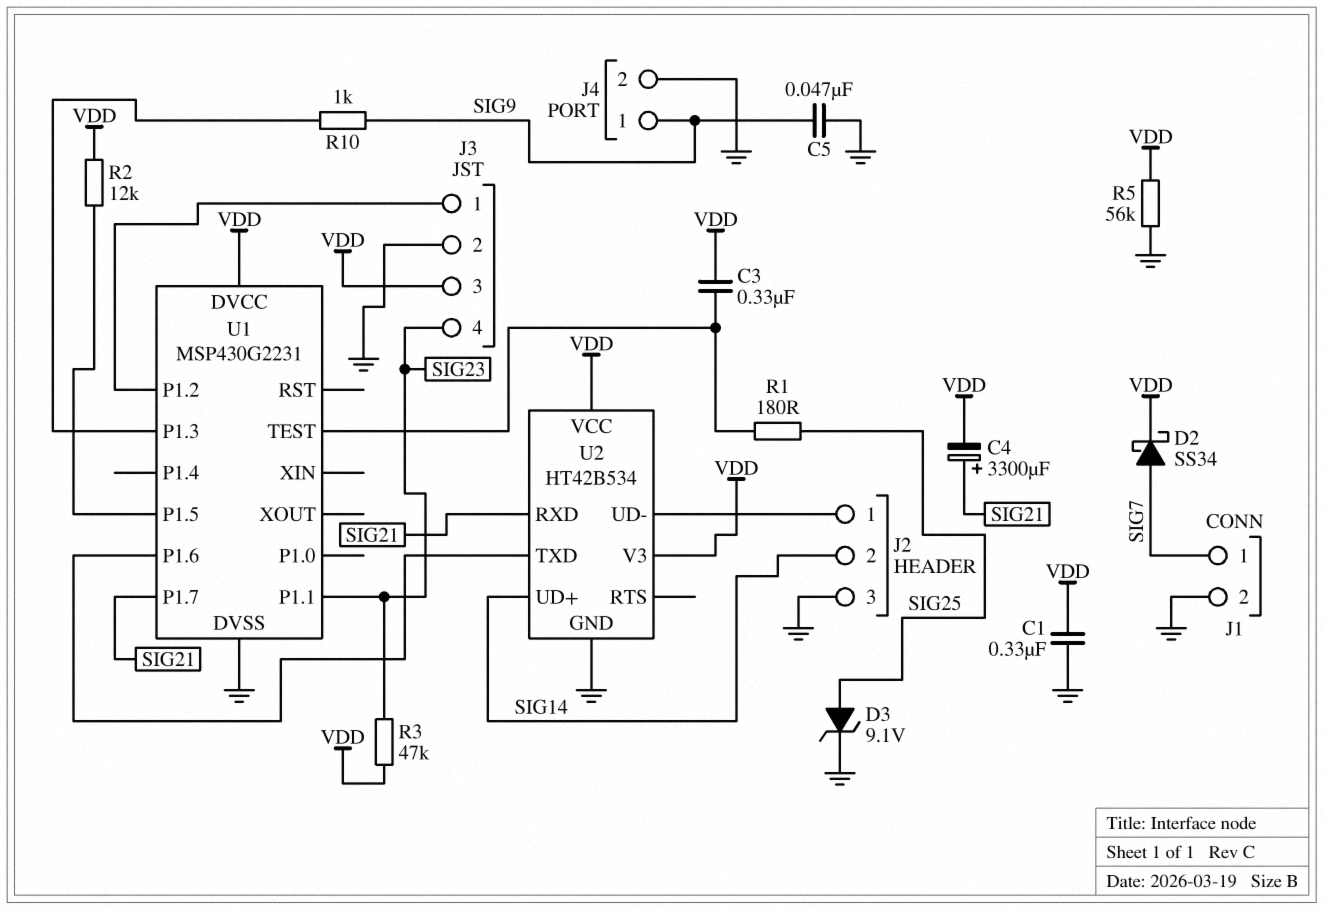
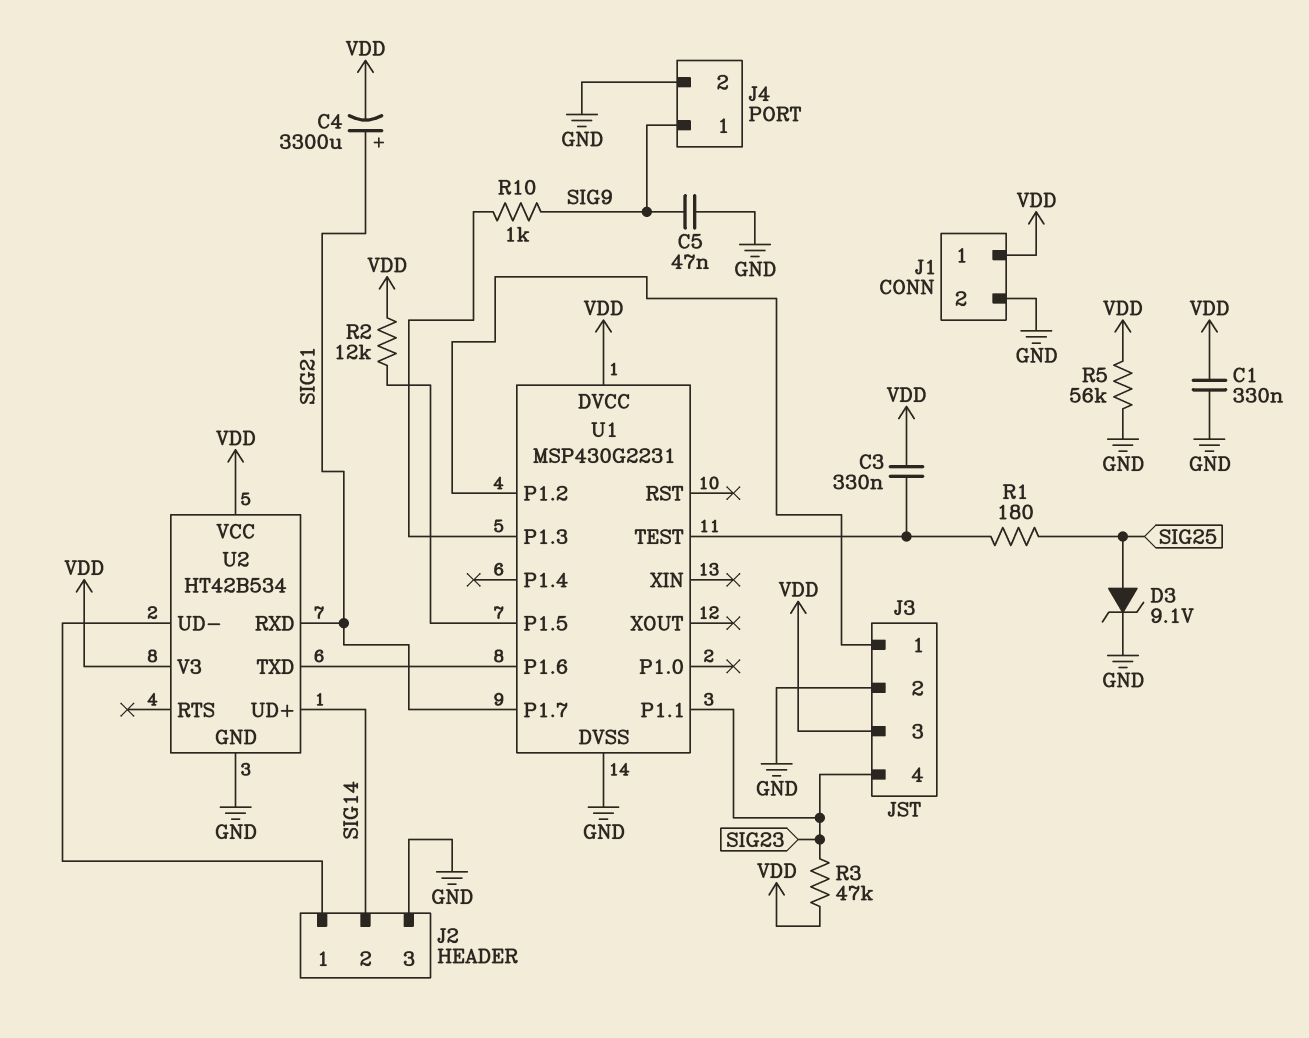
D2: schottky SS34 (A SIG7, K VDD) -> none
J1 pin 1: SIG7 -> VDD

